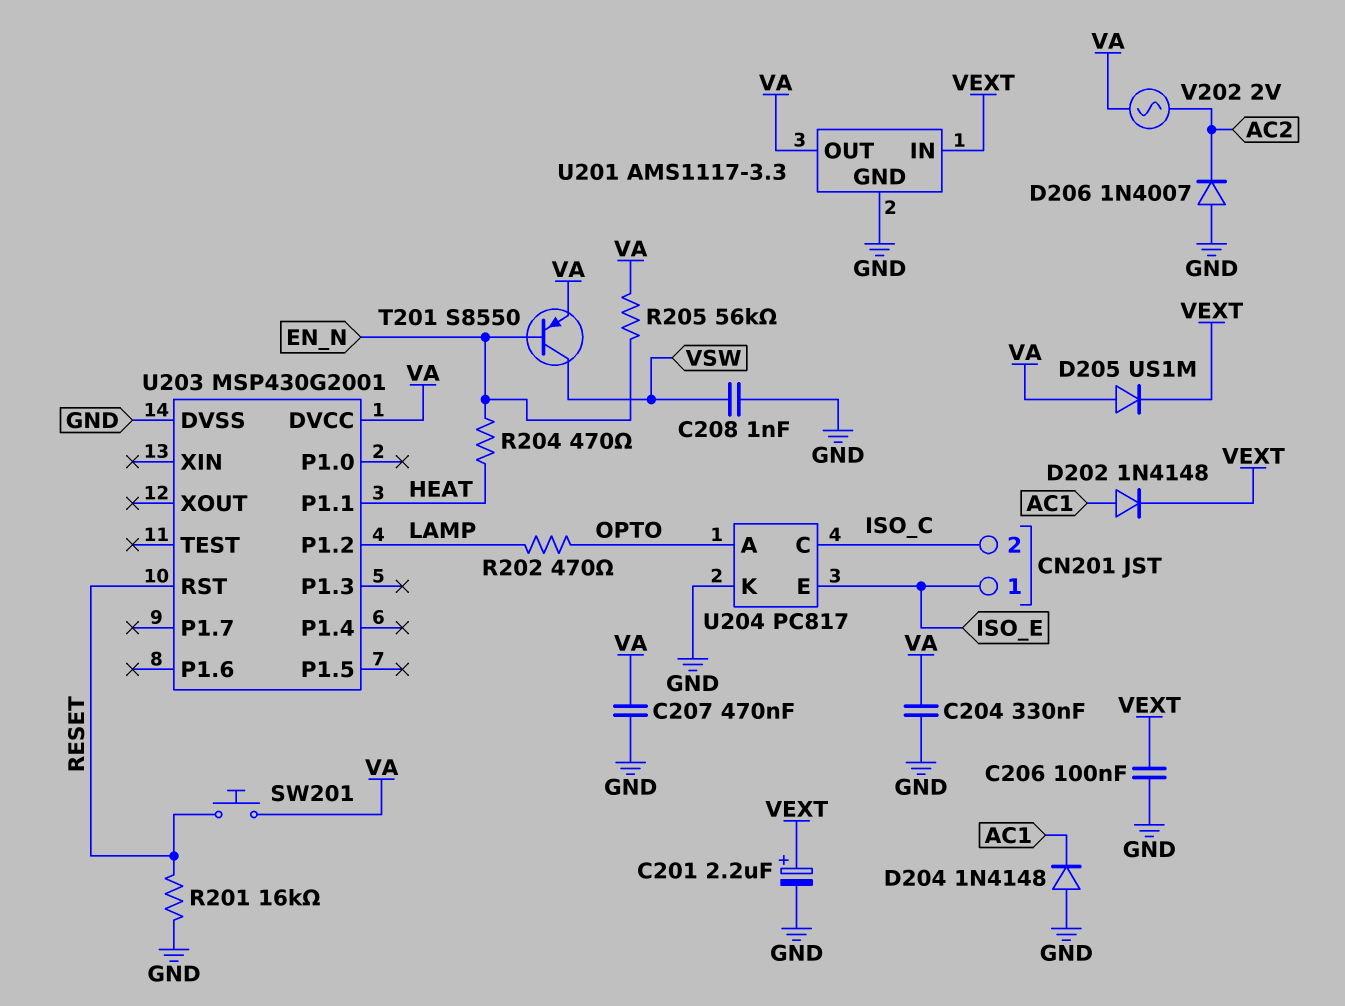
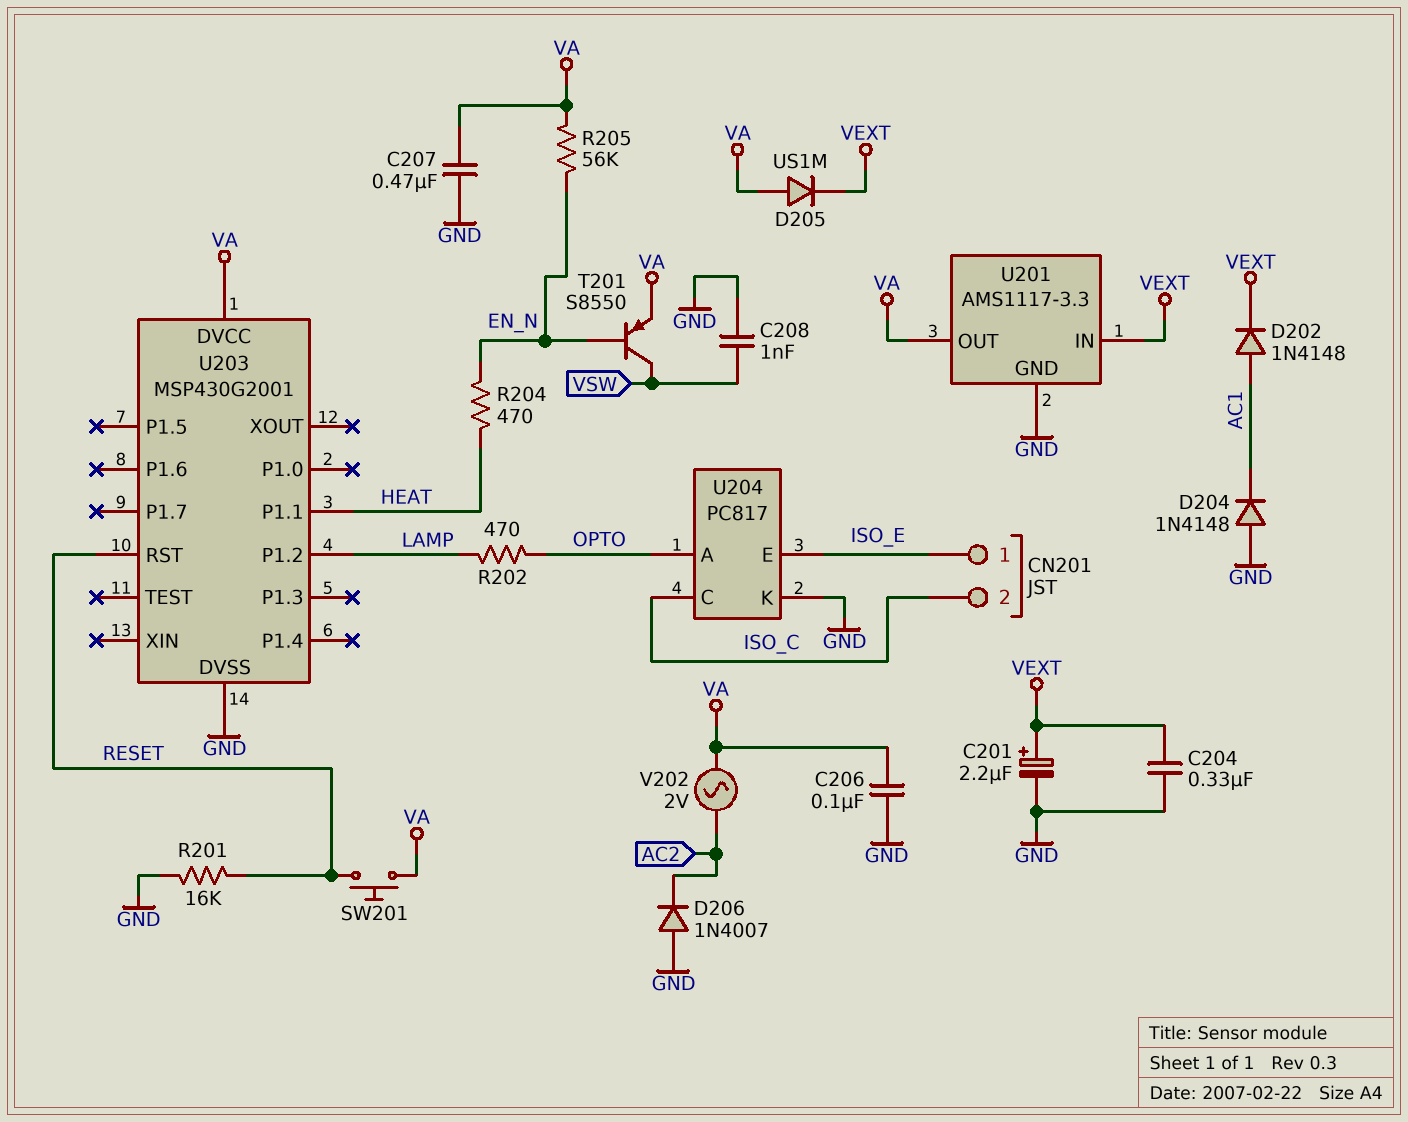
C204: 330nF (GND, VA) -> 330nF (GND, VEXT)
C206: 100nF (GND, VEXT) -> 100nF (GND, VA)

